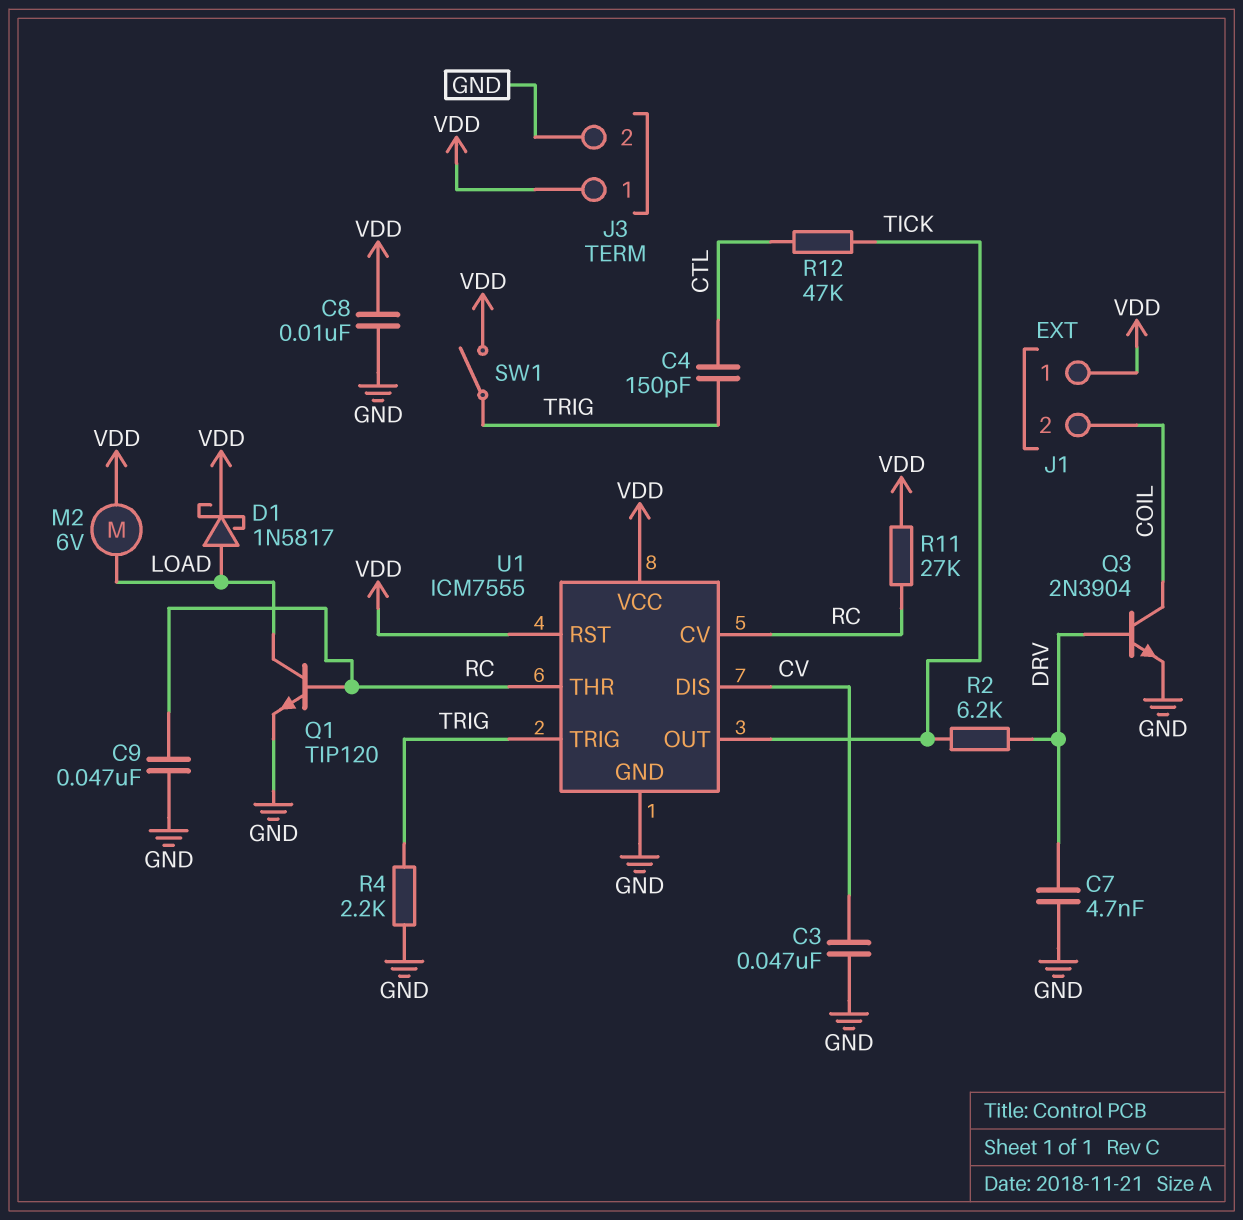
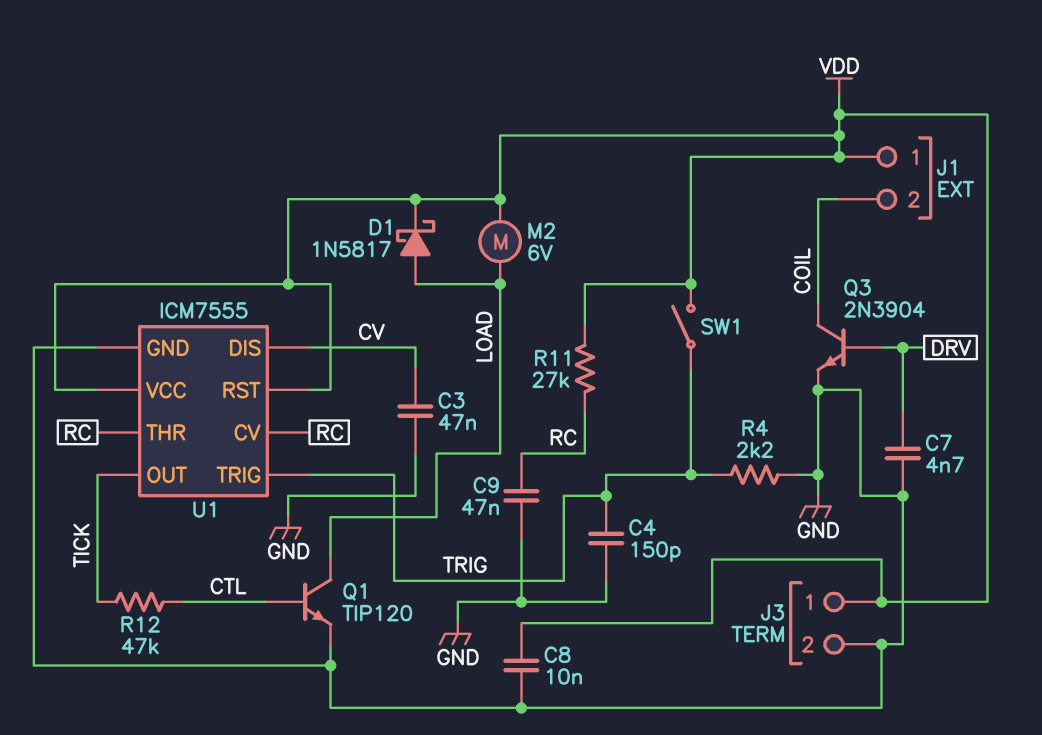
C4: 150pF (CTL, TRIG) -> 150pF (GND, TRIG)
Q1: NPN TIP120 (B RC, C LOAD, E GND) -> NPN TIP120 (B CTL, C LOAD, E GND)
R2: 6.2k (DRV, TICK) -> none

